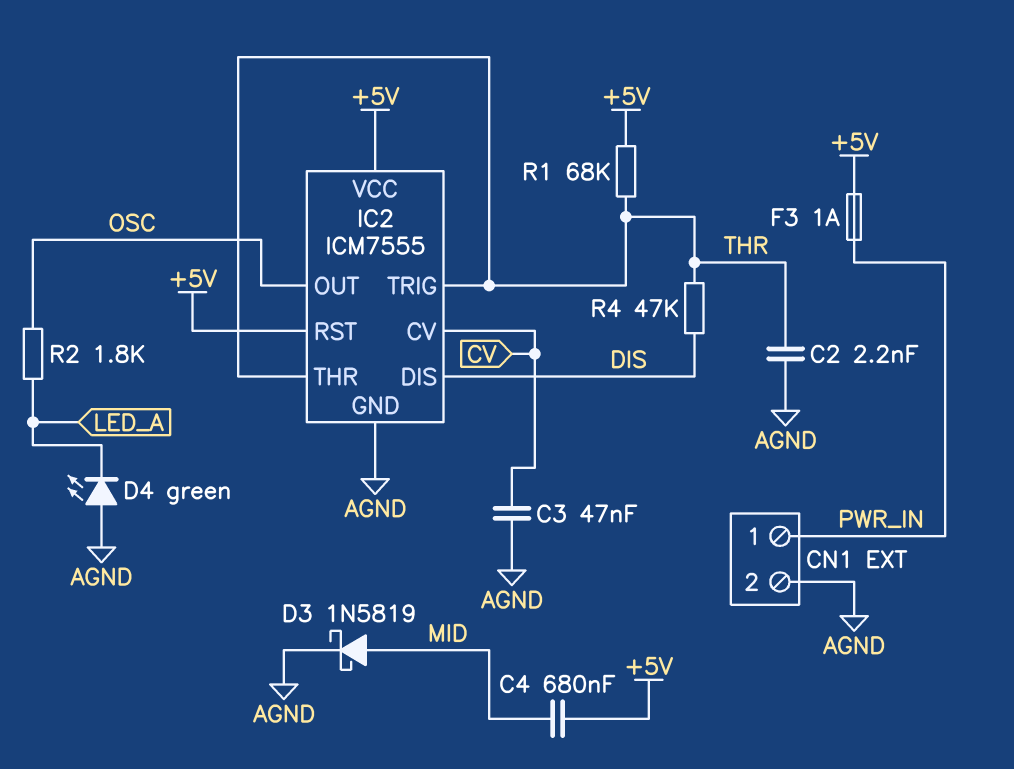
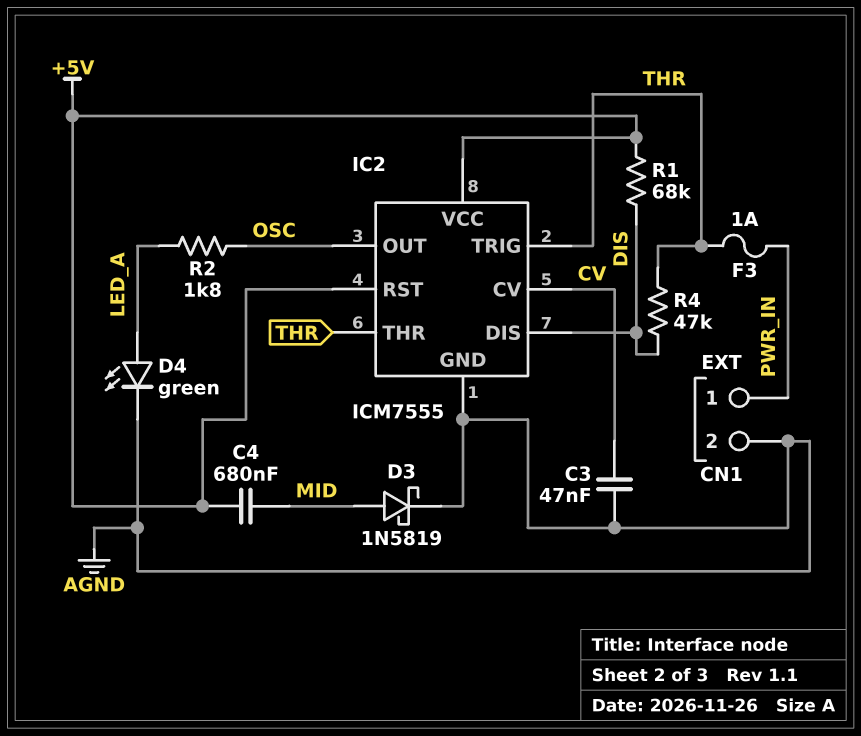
C2: 2.2nF (AGND, THR) -> none
D4: LED green (A AGND, K LED_A) -> LED green (A LED_A, K AGND)
F3: 1A (+5V, PWR_IN) -> 1A (PWR_IN, THR)
R1: 68k (+5V, THR) -> 68k (+5V, DIS)

